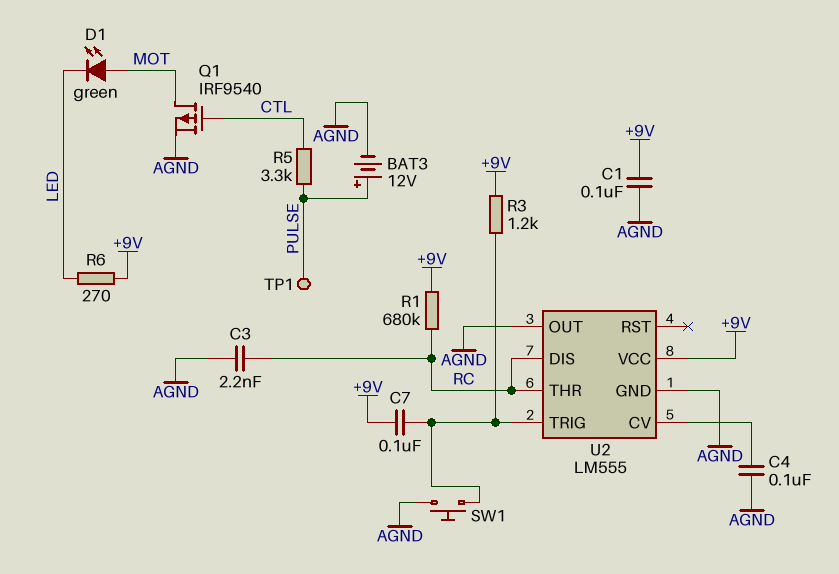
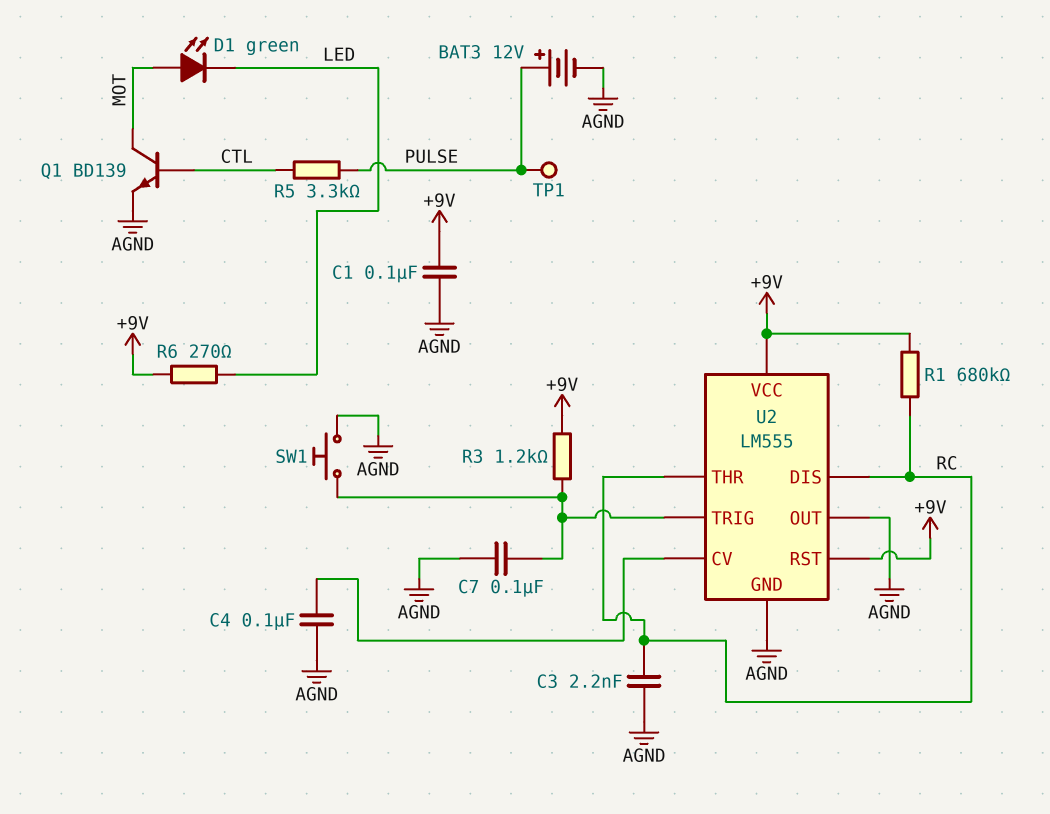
C7: 100nF (+9V, U2/TRIG) -> 100nF (AGND, U2/TRIG)
Q1: PMOS IRF9540 (G CTL, D MOT, S AGND) -> NPN BD139 (B CTL, C MOT, E AGND)
U2 pin RST: none -> +9V

